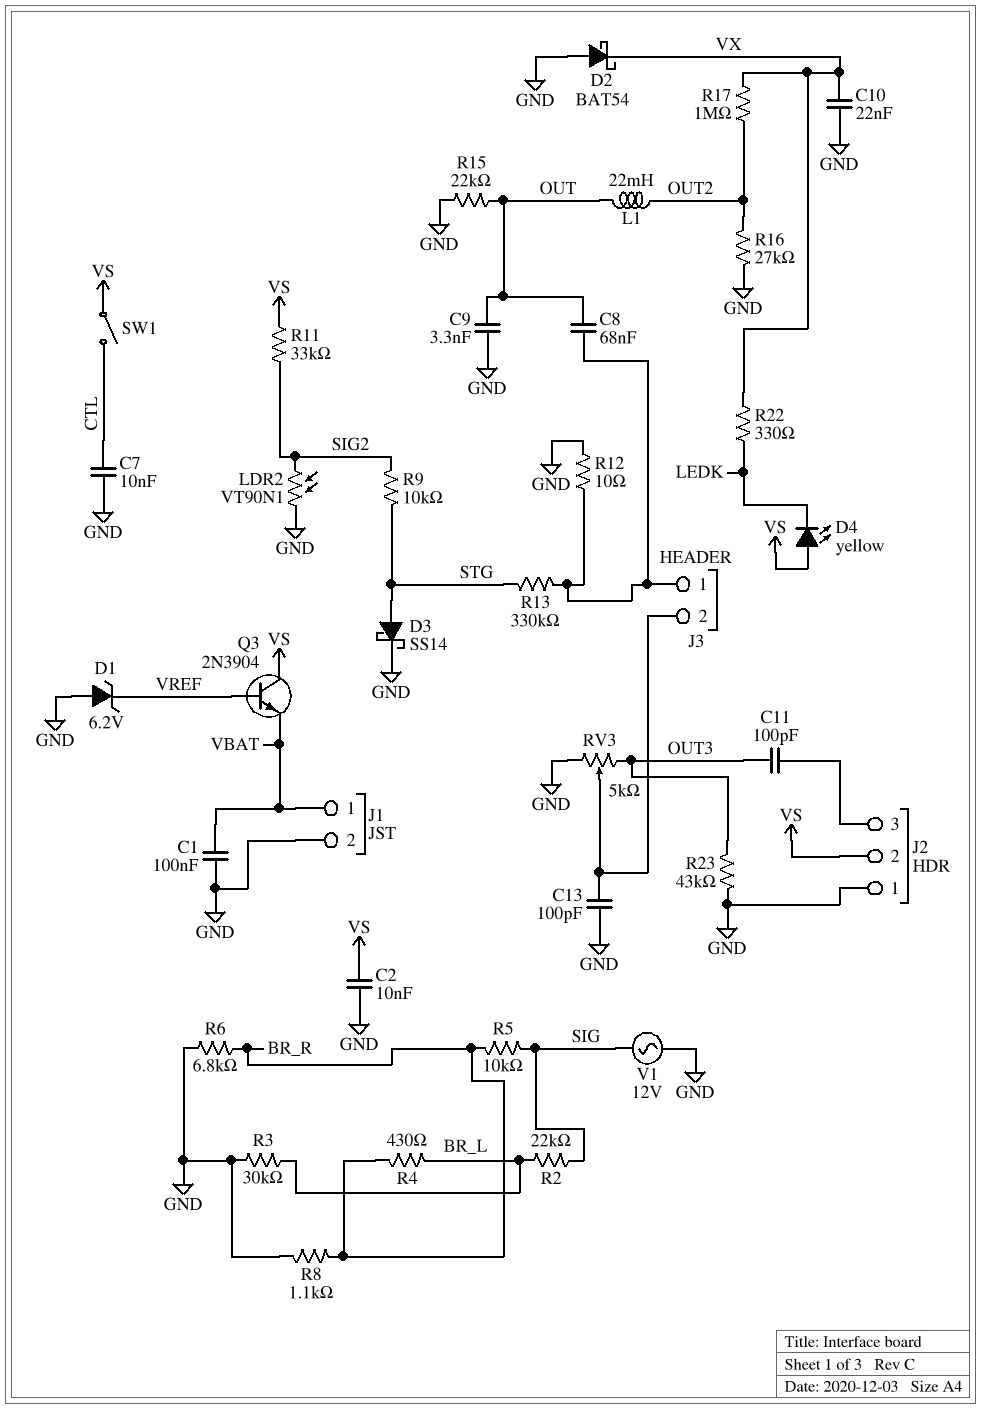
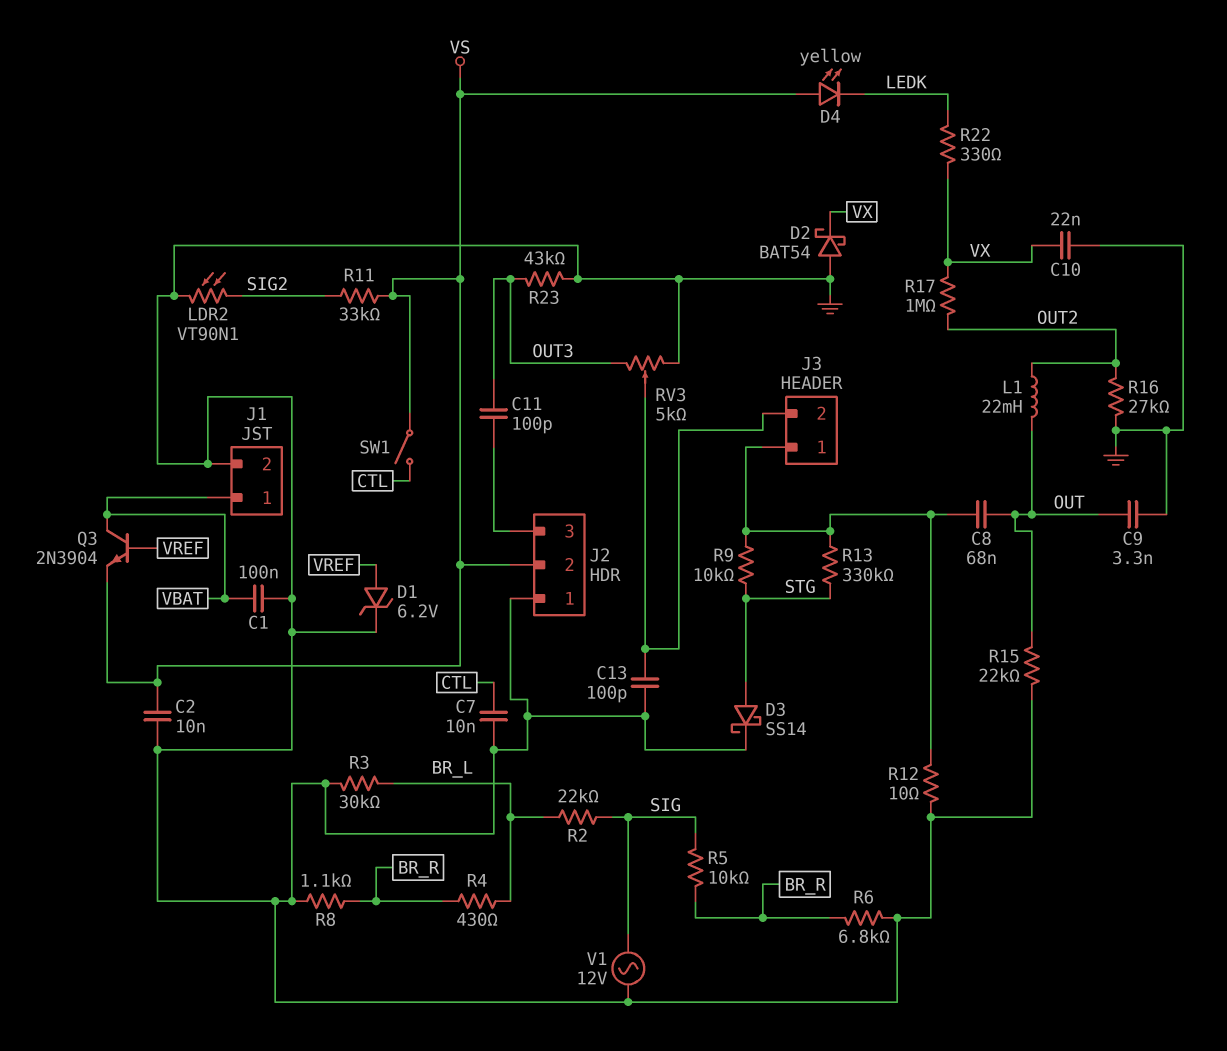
D1: zener 6.2V (A GND, K VREF) -> zener 6.2V (A VREF, K GND)
Q3: NPN 2N3904 (B VREF, C VS, E VBAT) -> NPN 2N3904 (B VREF, C VBAT, E VS)
R9: 10k (SIG2, STG) -> 10k (J3/1, STG)

